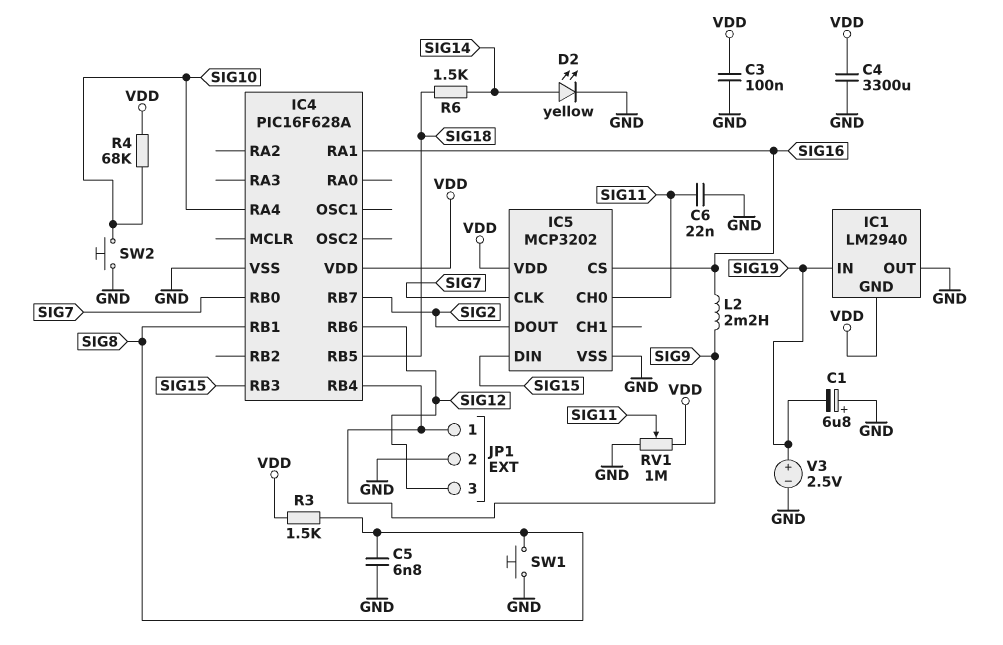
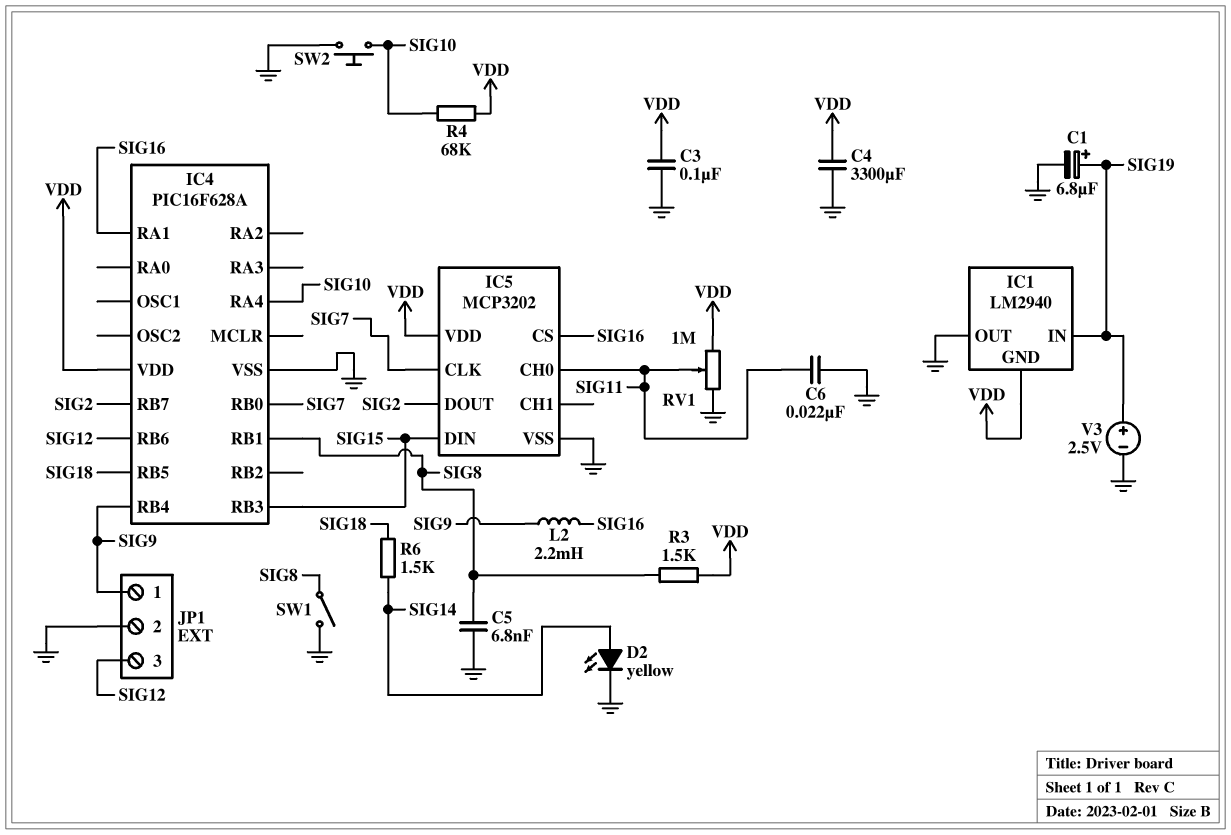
C1: 6.8uF (plus GND, minus SIG19) -> 6.8uF (plus SIG19, minus GND)
SW1: button (GND, SIG8) -> switch (GND, SIG8)

